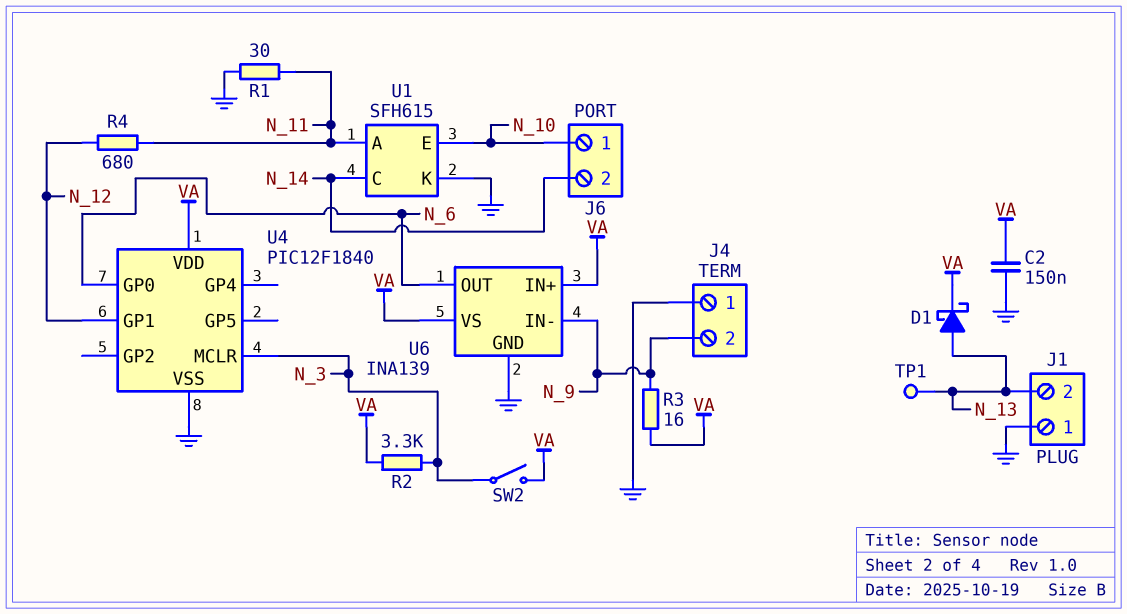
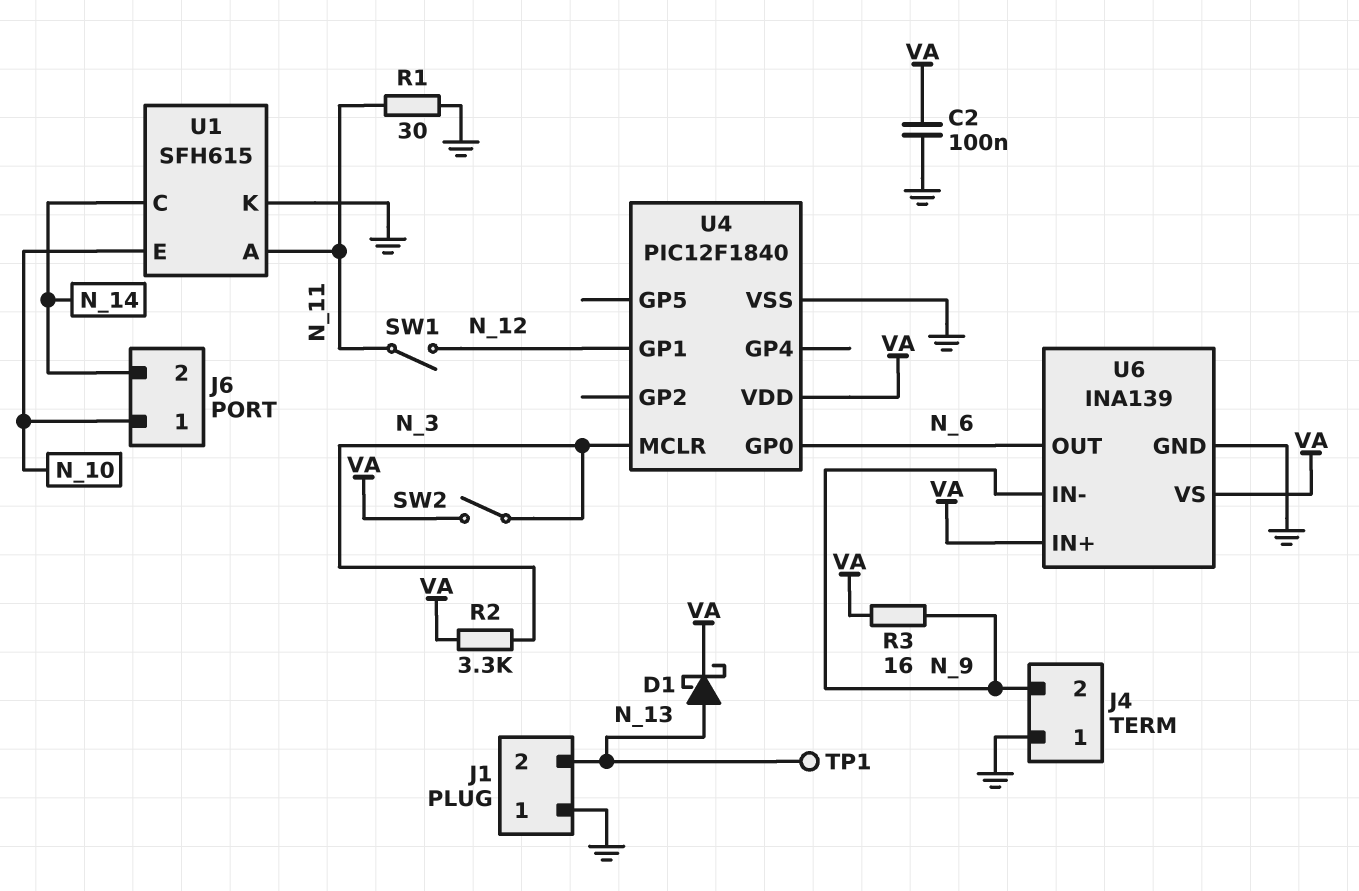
C2: 150nF (GND, VA) -> 100nF (GND, VA)
R4: 680 (N_11, N_12) -> none
SW1: none -> switch (N_11, N_12)

